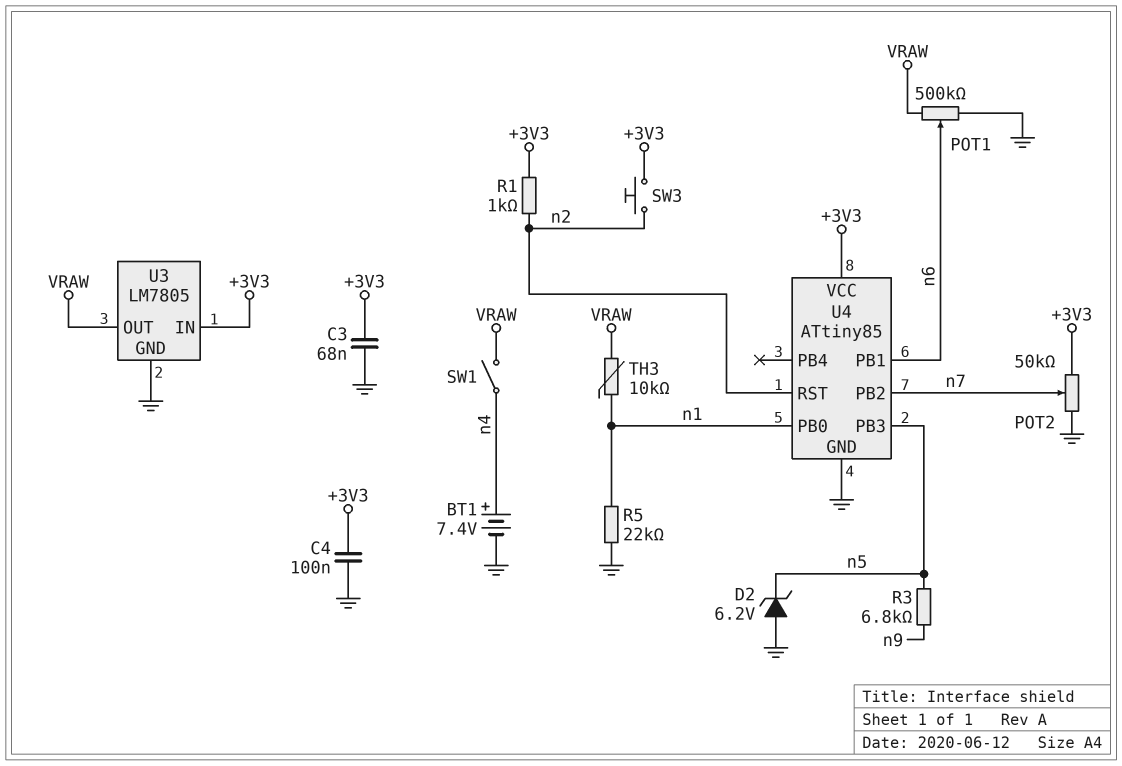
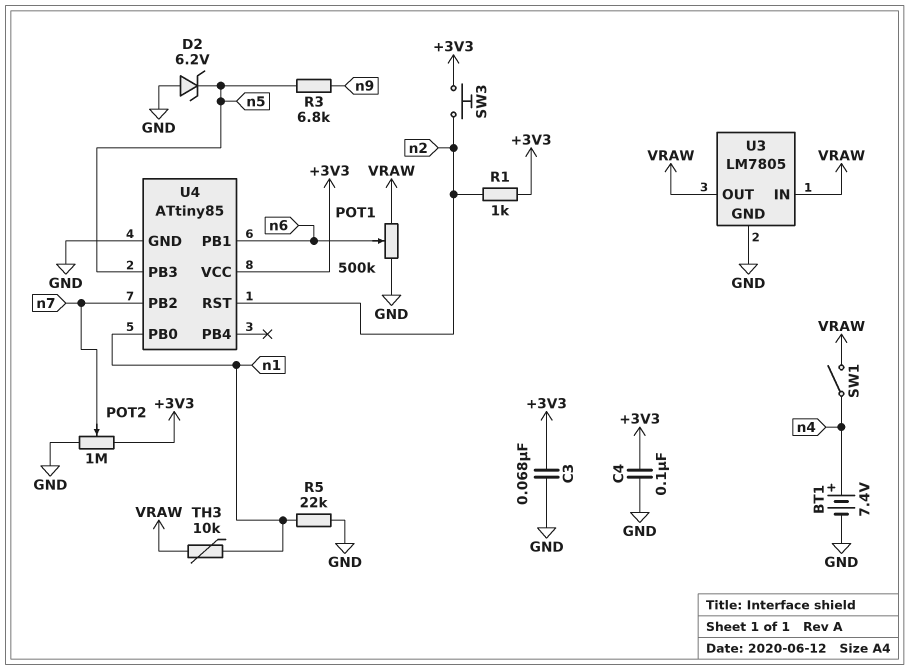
POT2: 50k (+3V3, GND, wiper n7) -> 1M (+3V3, GND, wiper n7)
U3 pin IN: +3V3 -> VRAW

